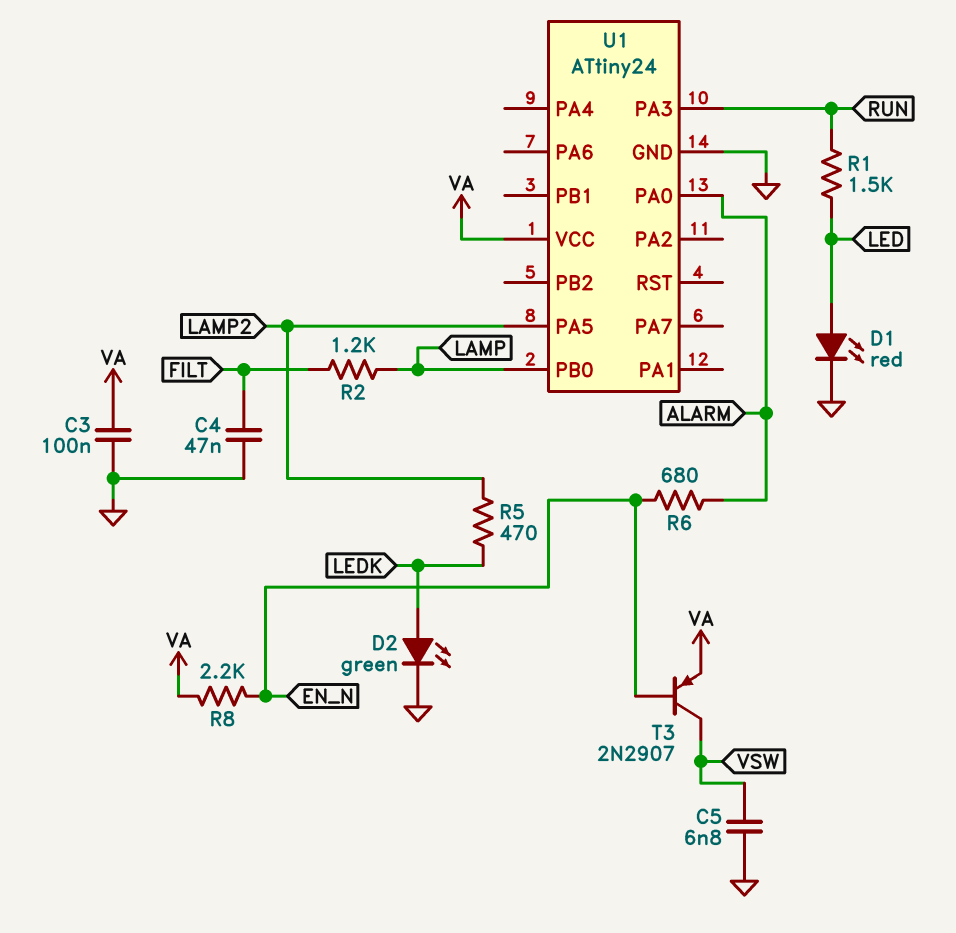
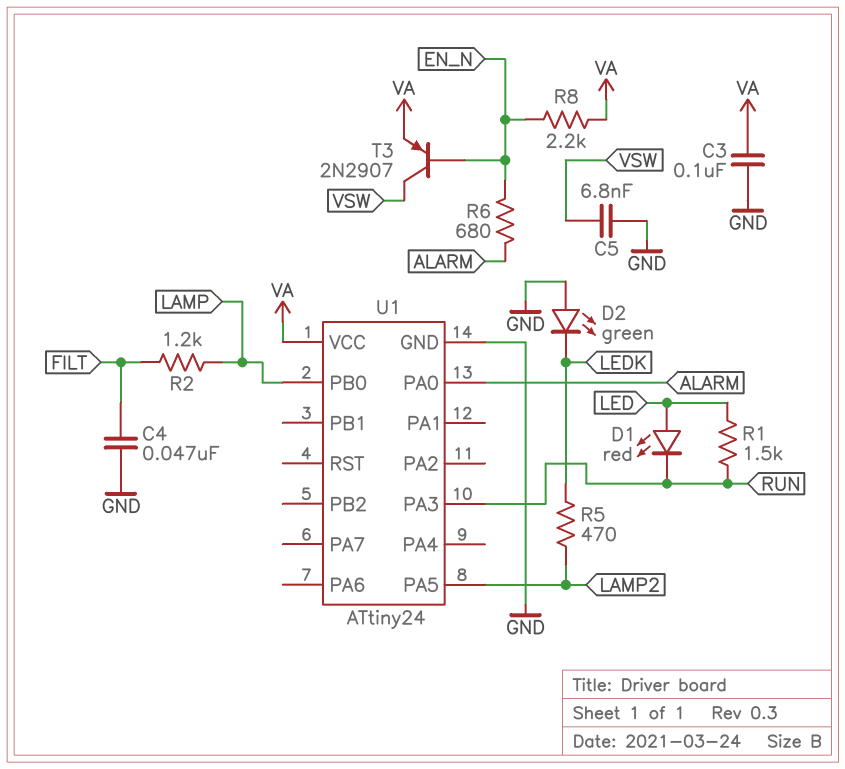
D1: LED red (A LED, K GND) -> LED red (A LED, K RUN)
D2: LED green (A LEDK, K GND) -> LED green (A GND, K LEDK)

